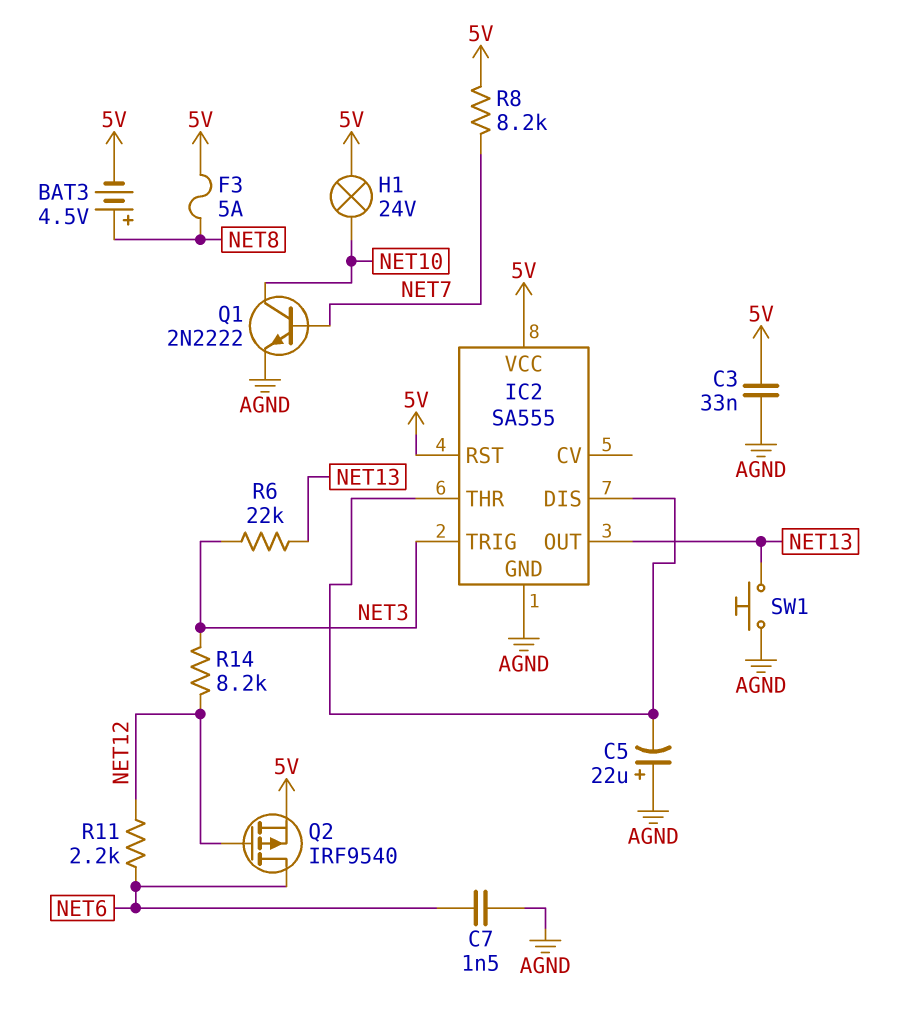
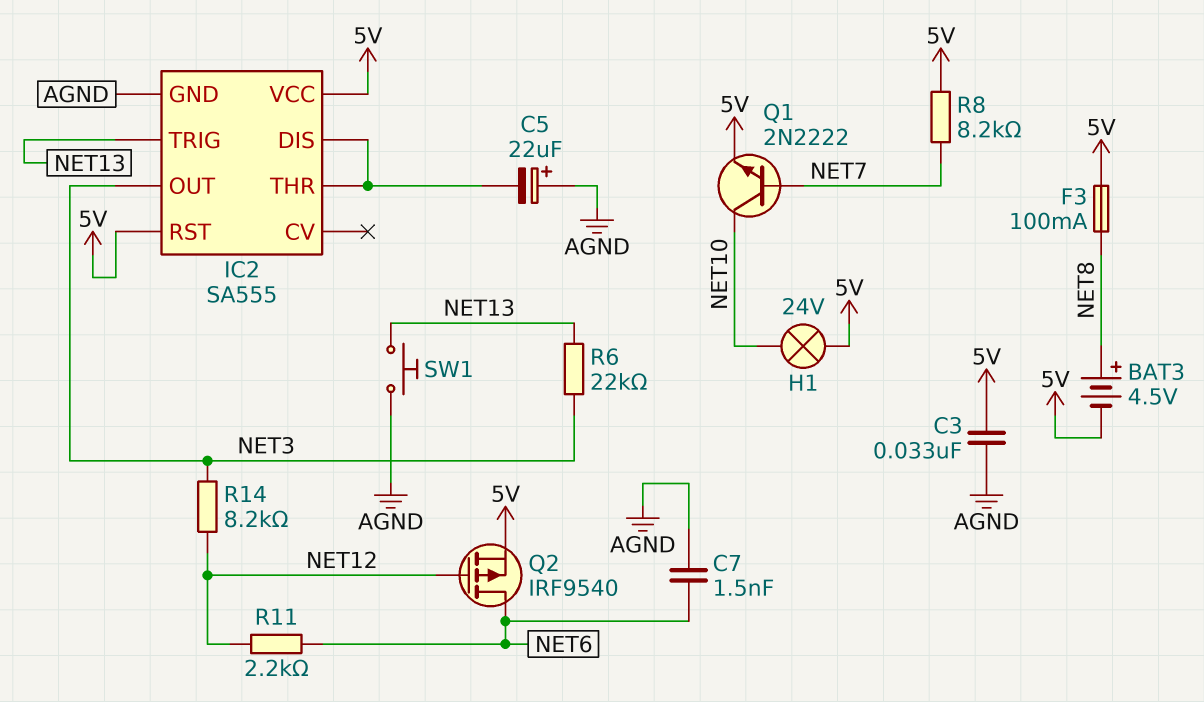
F3: 5A (5V, NET8) -> 100mA (5V, NET8)
IC2 pin OUT: NET13 -> NET3
IC2 pin TRIG: NET3 -> NET13
Q1: NPN 2N2222 (B NET7, C NET10, E AGND) -> NPN 2N2222 (B NET7, C NET10, E 5V)

